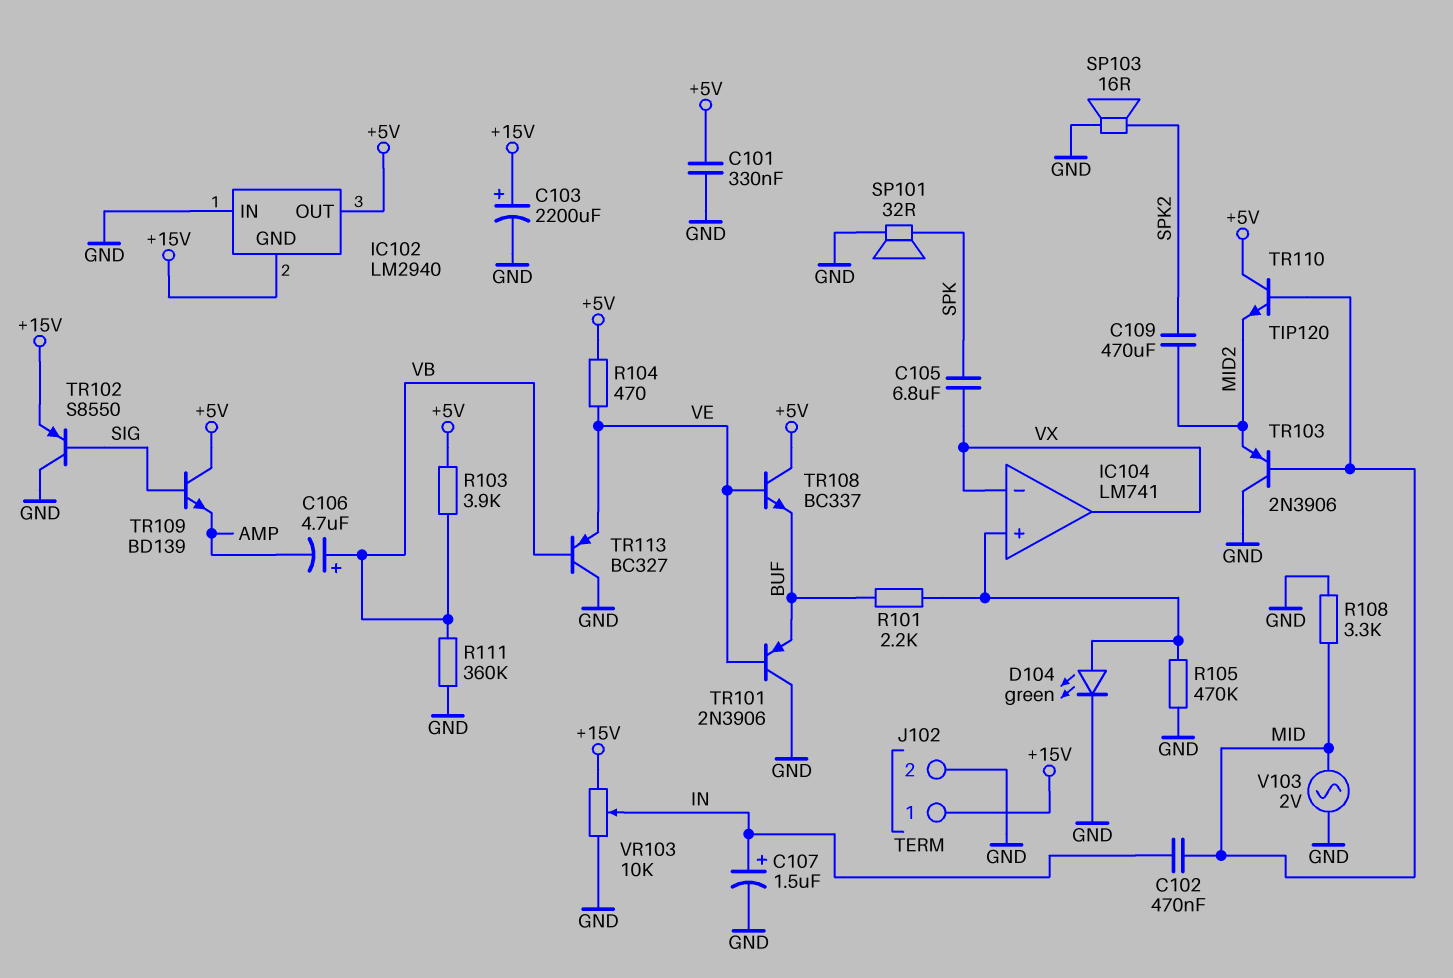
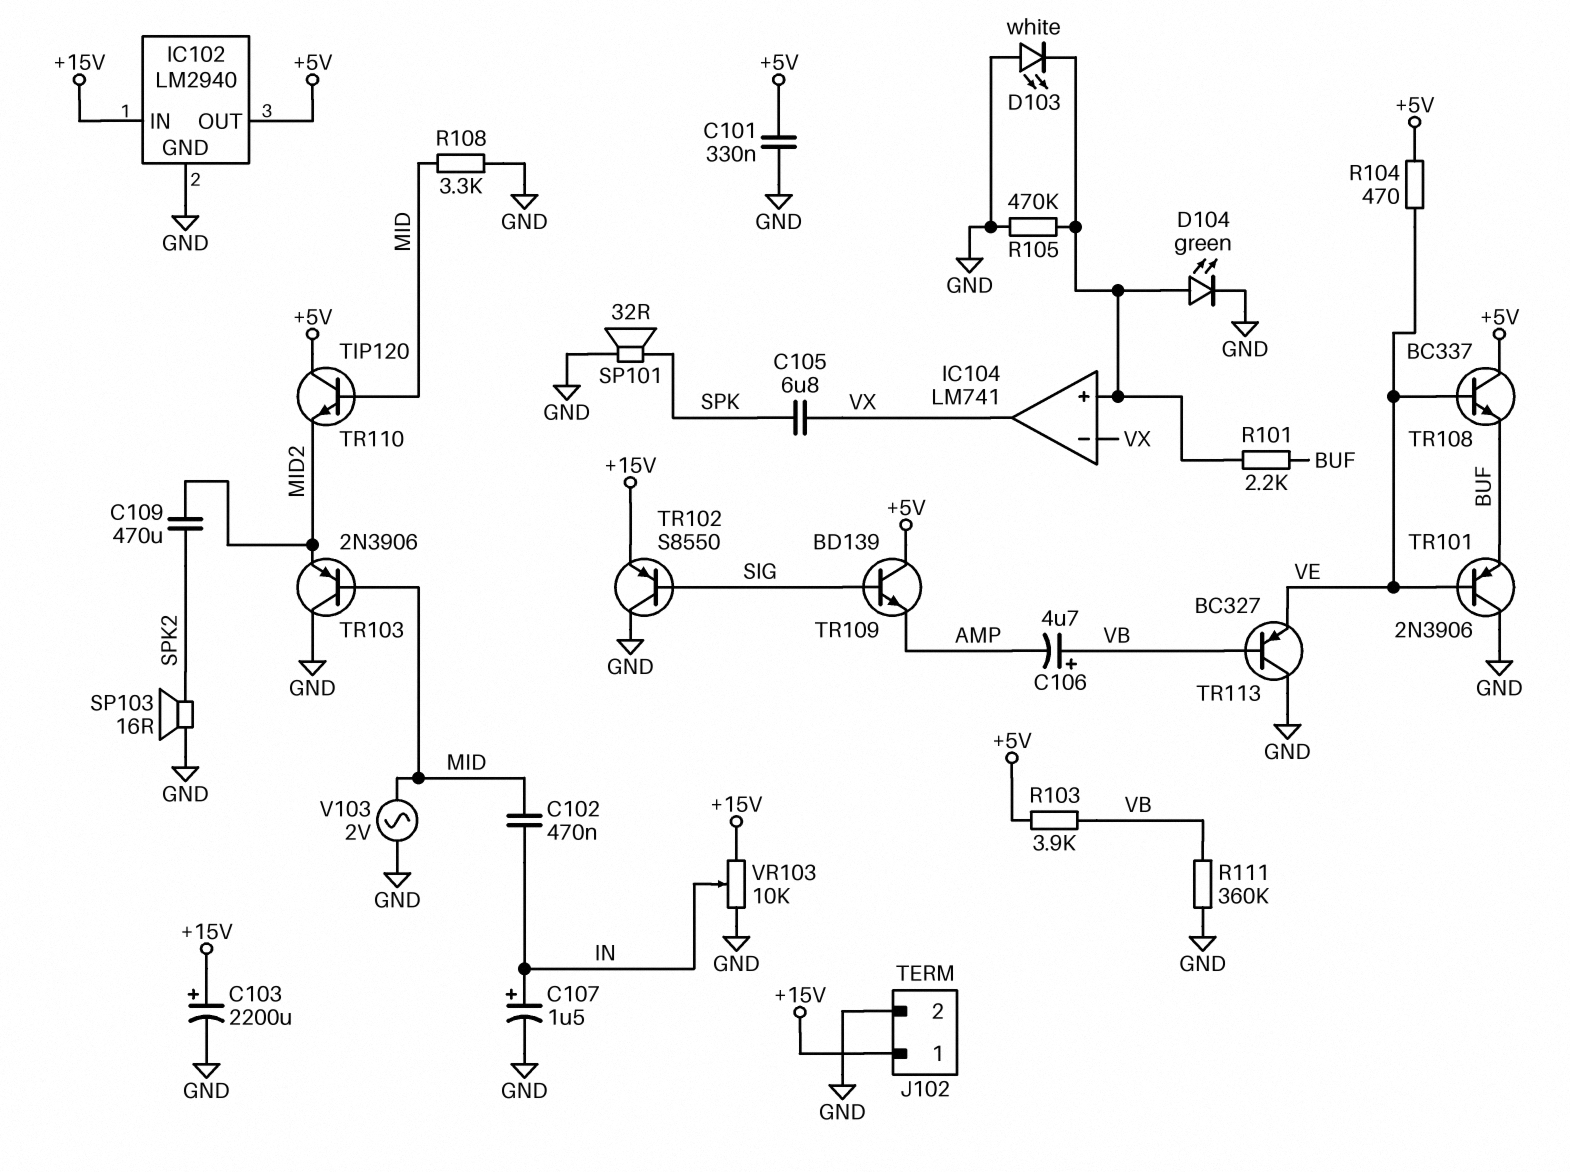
D103: none -> LED white (A GND, K IC104/in+)
IC102 pin GND: +15V -> GND
IC102 pin IN: GND -> +15V

